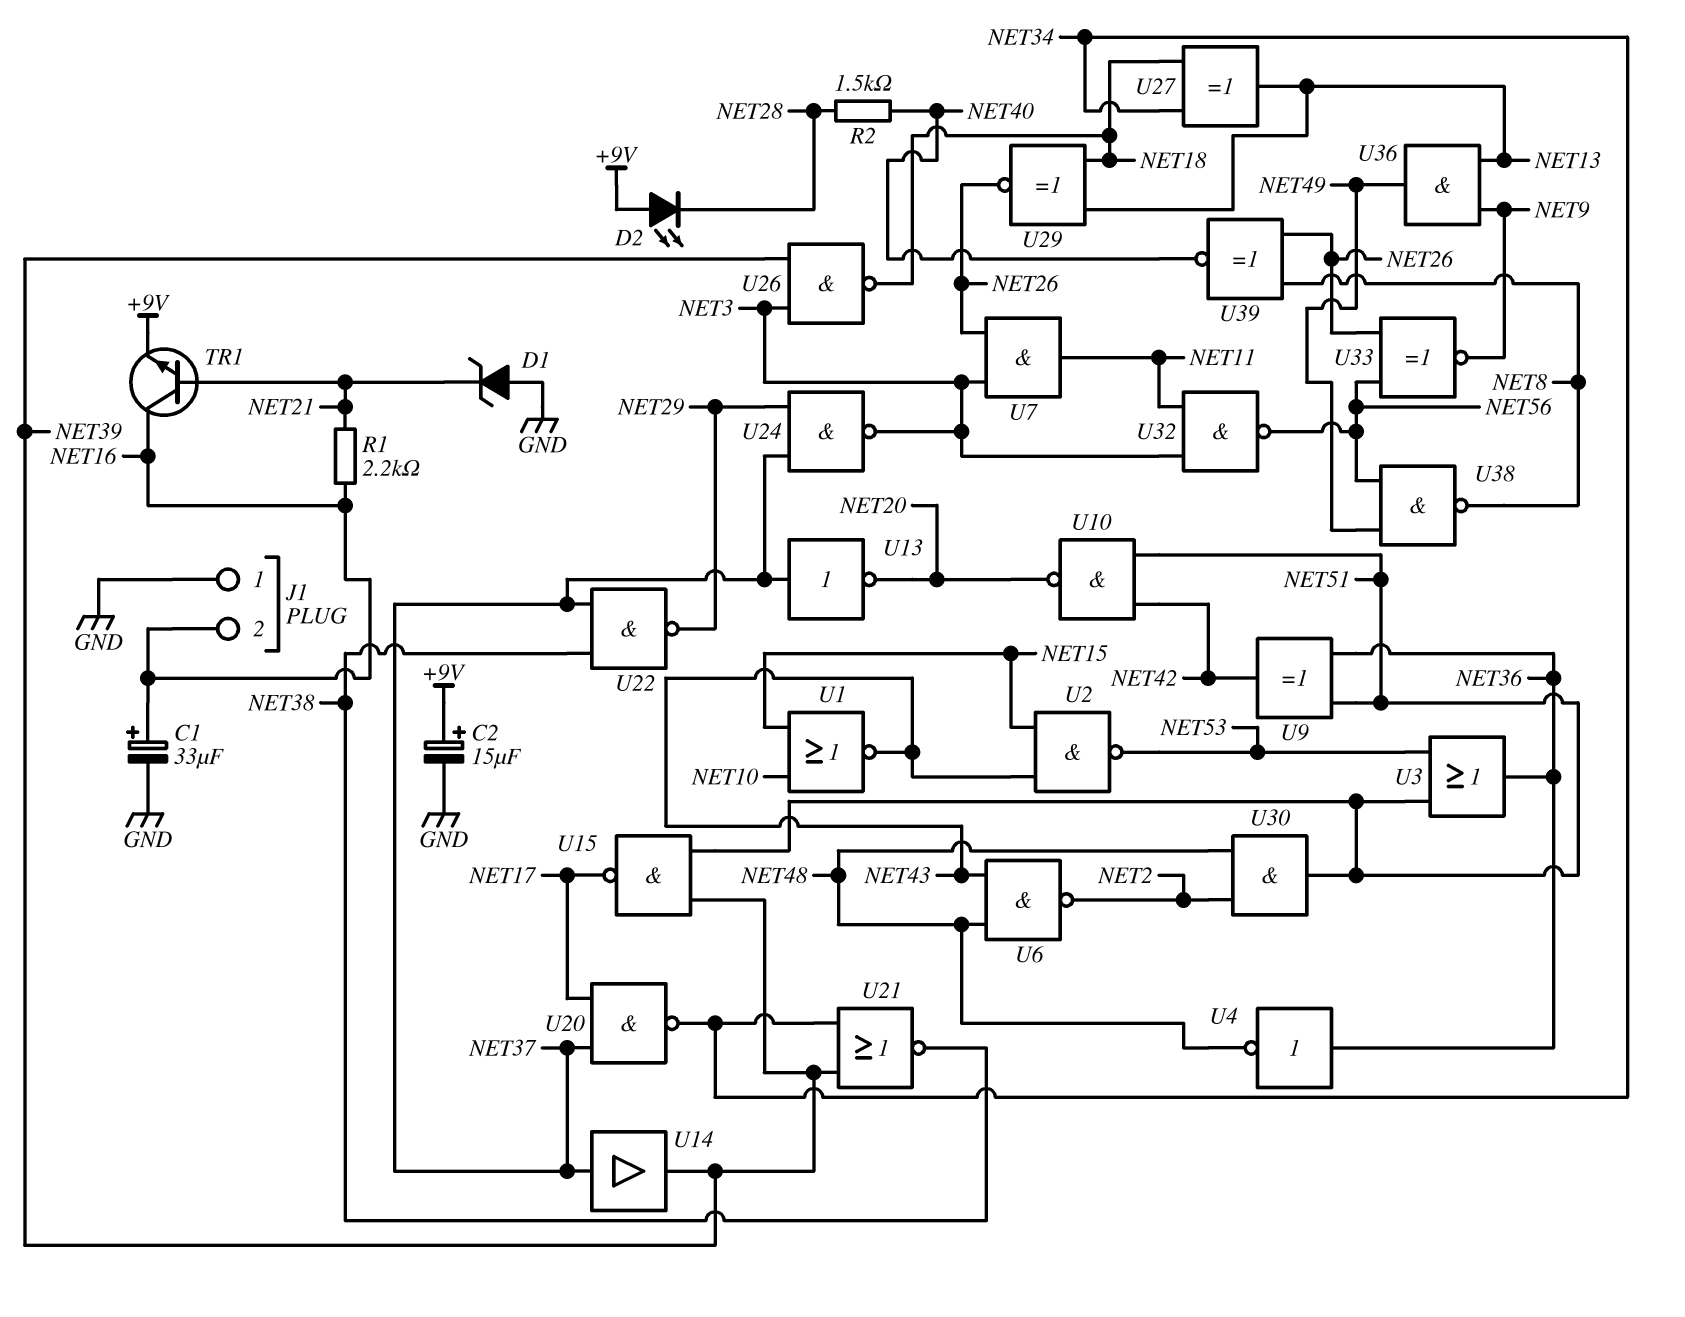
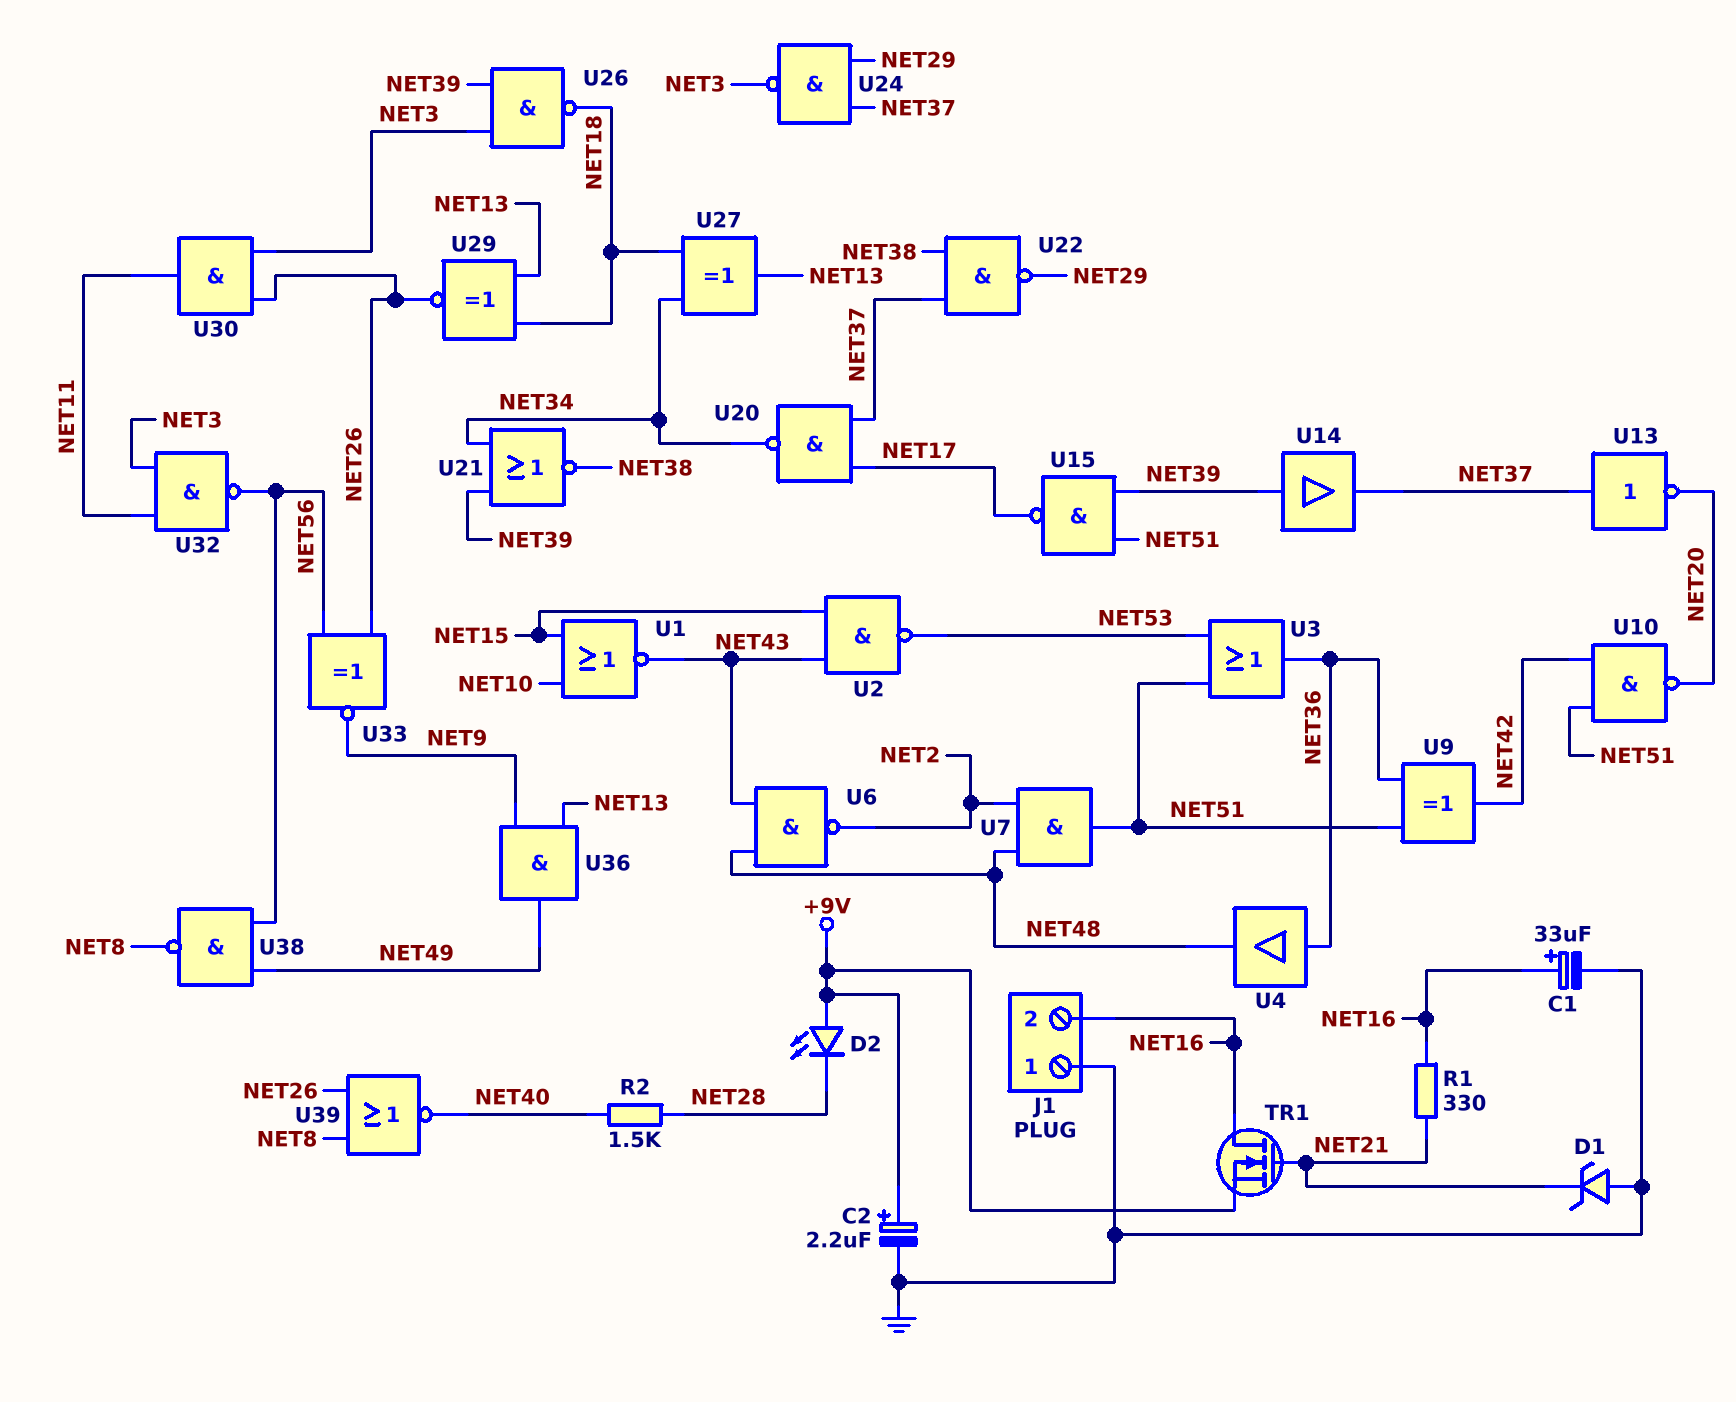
C2: 15uF (plus +9V, minus GND) -> 2.2uF (plus +9V, minus GND)
R1: 2.2k (NET16, NET21) -> 330 (NET16, NET21)
TR1: NPN (B NET21, C NET16, E +9V) -> NMOS (G NET21, D NET16, S +9V)
U4: NOT (in NET36, out NET48) -> buffer (in NET36, out NET48)
U7: AND (in NET3, in NET26, out NET11) -> AND (in NET2, in NET48, out NET51)
U14: buffer (in NET37, out NET39) -> buffer (in NET39, out NET37)
U30: AND (in NET2, in NET48, out NET51) -> AND (in NET3, in NET26, out NET11)
U39: XNOR (in NET8, in NET26, out NET40) -> NOR (in NET8, in NET26, out NET40)

